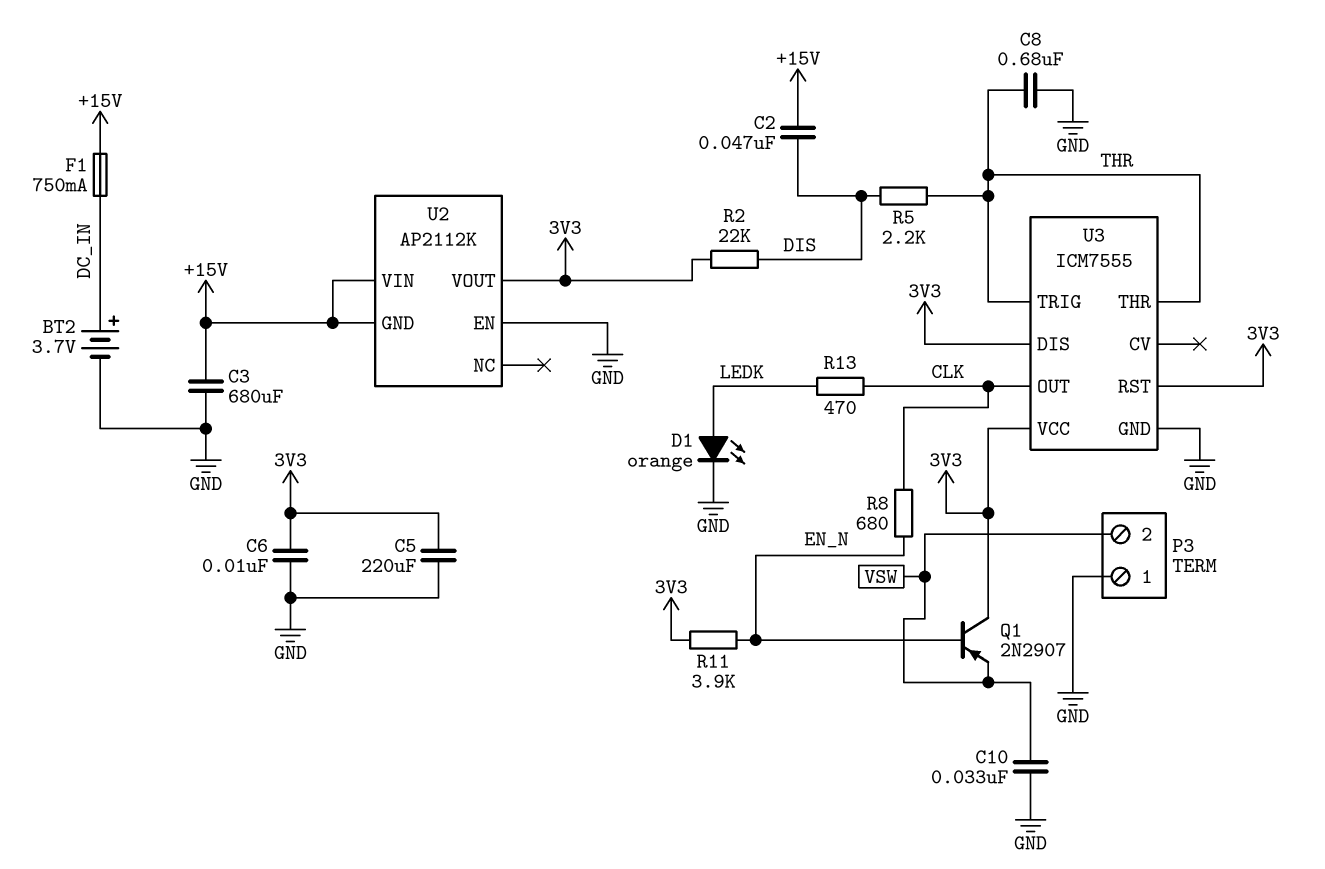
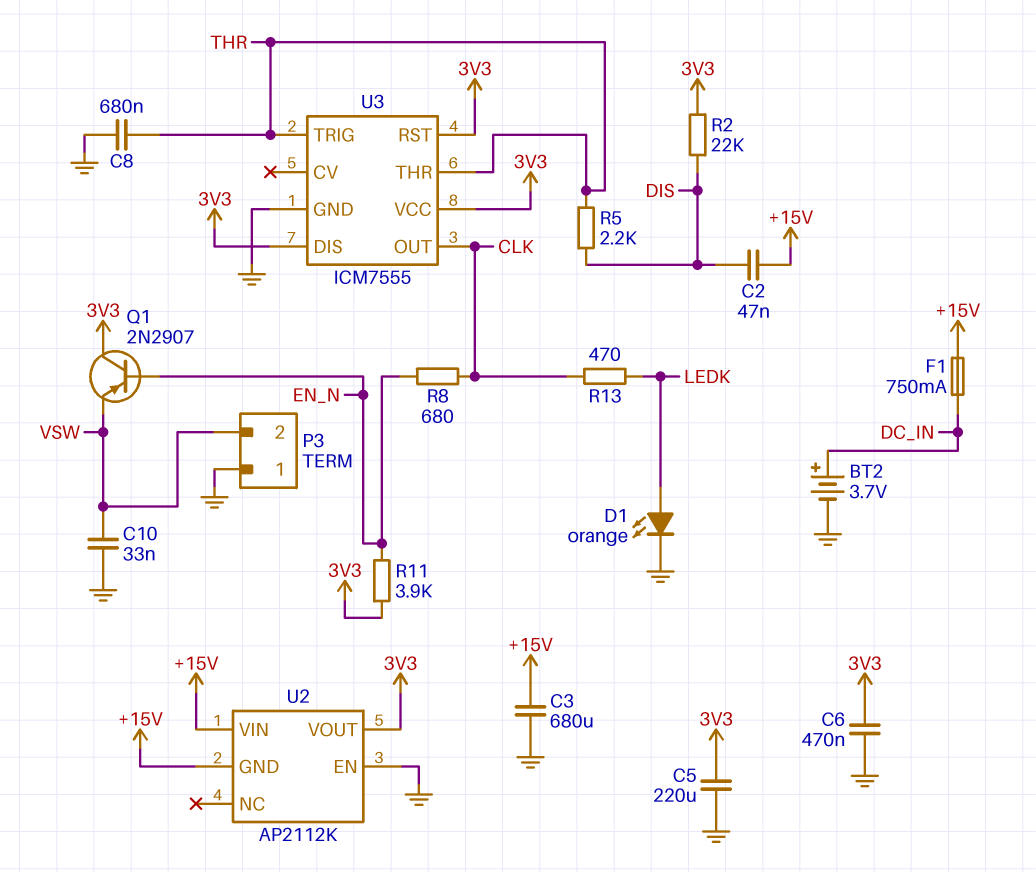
C6: 10nF (3V3, GND) -> 470nF (3V3, GND)

